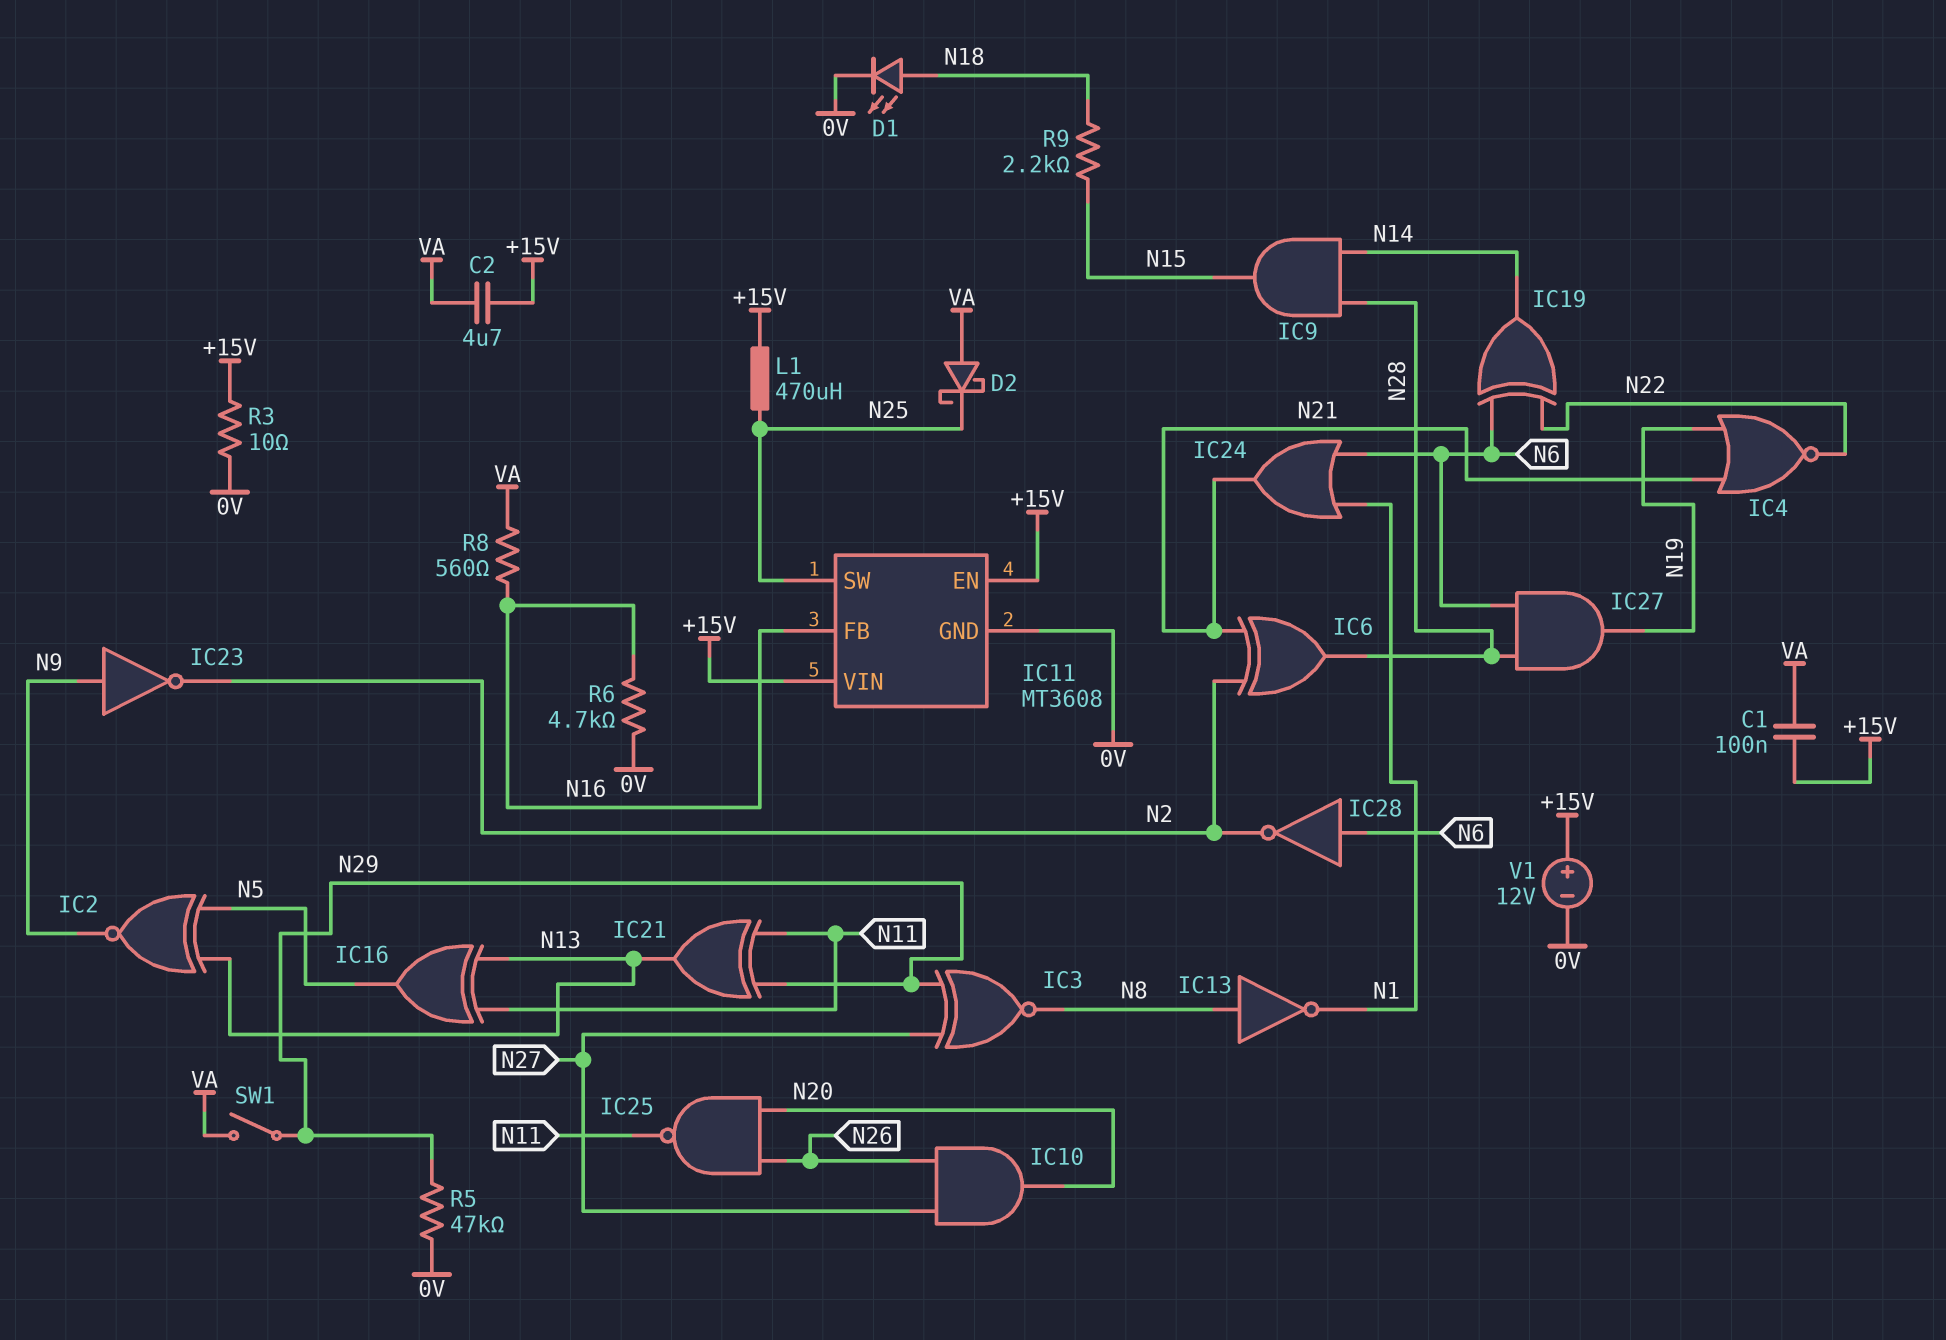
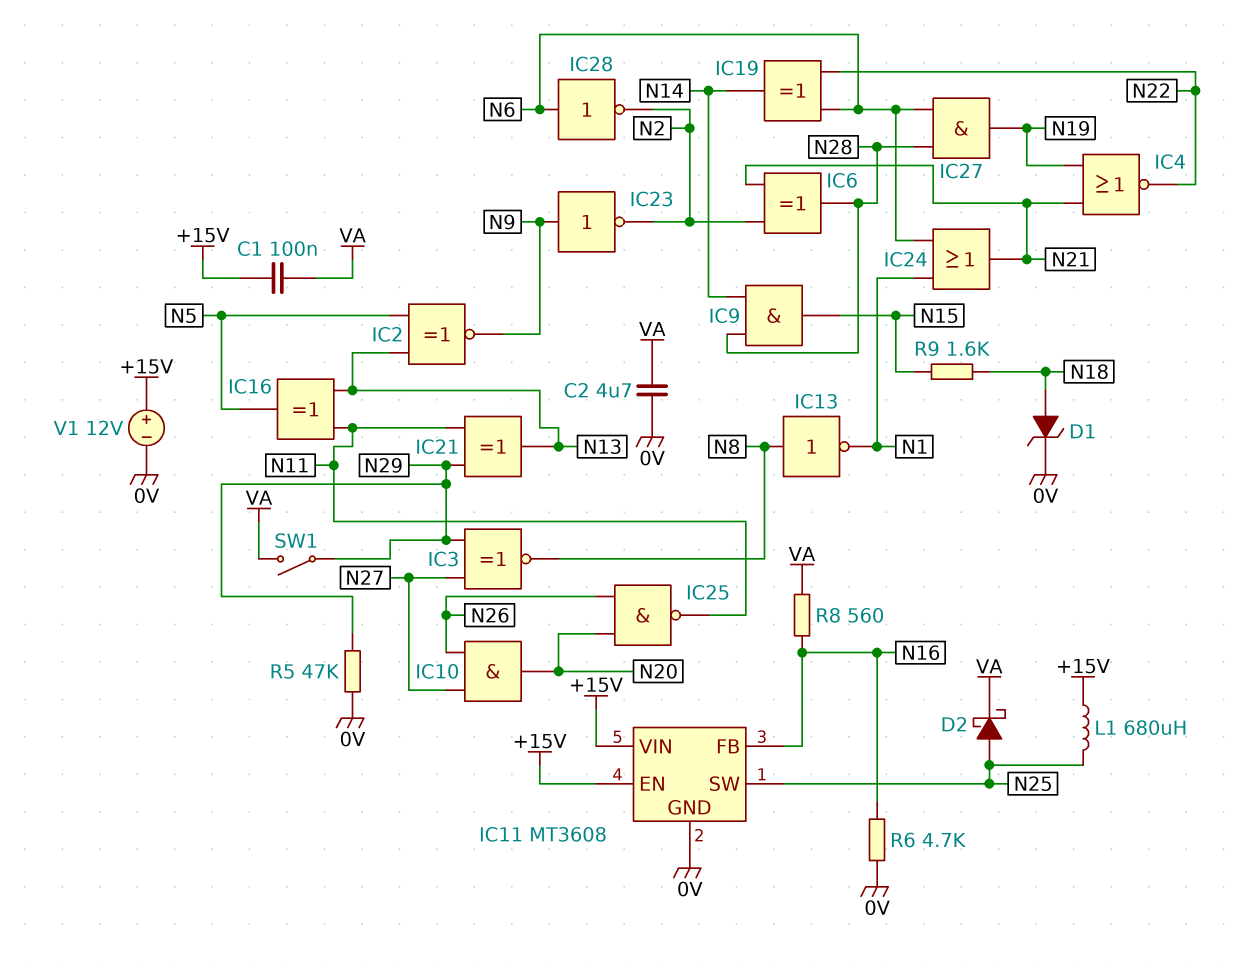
C2: 4.7uF (+15V, VA) -> 4.7uF (0V, VA)
D1: LED (A N18, K 0V) -> zener (A N18, K 0V)
D2: schottky (A VA, K N25) -> schottky (A N25, K VA)
L1: 470uH (+15V, N25) -> 680uH (+15V, N25)
R3: 10 (+15V, 0V) -> none
R9: 2.2k (N15, N18) -> 1.6k (N15, N18)

